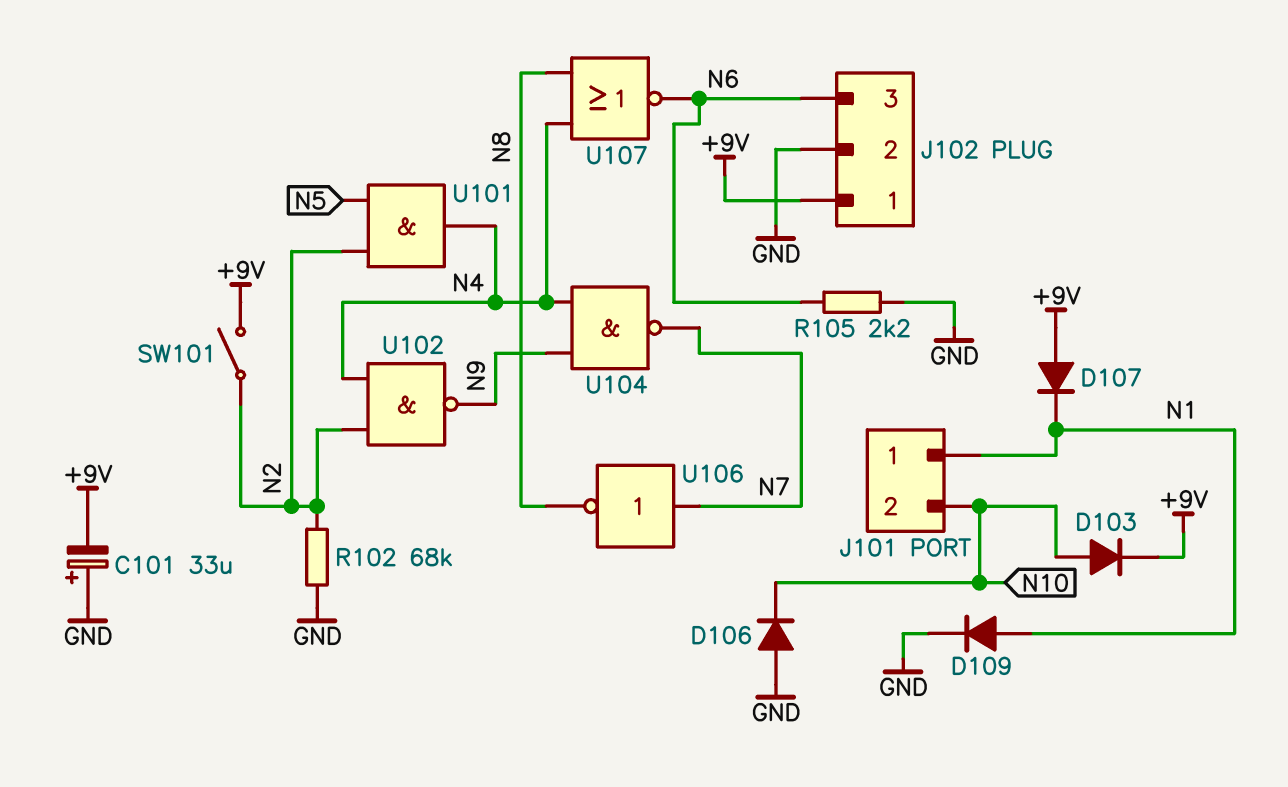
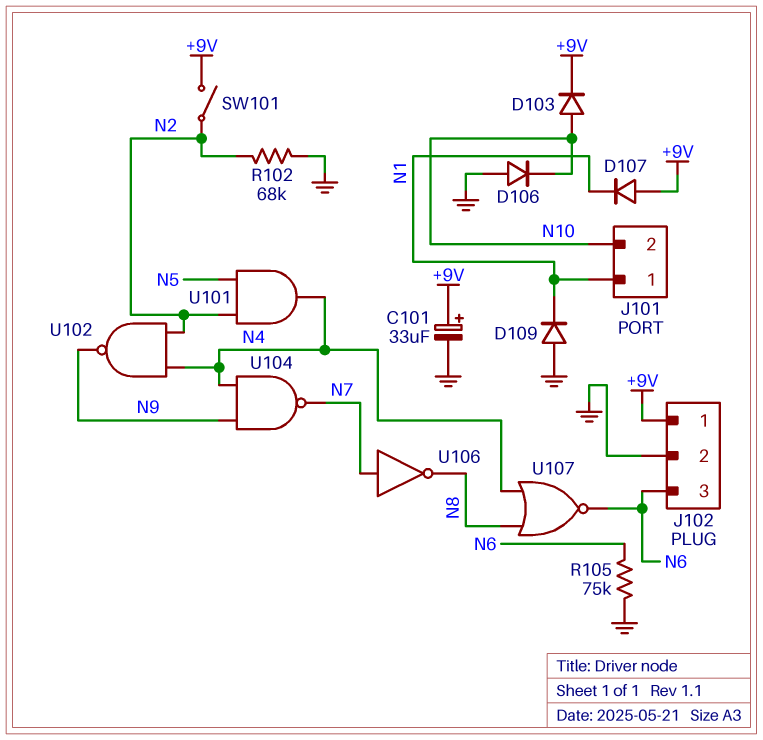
C101: 33uF (plus GND, minus +9V) -> 33uF (plus +9V, minus GND)
D109: diode (A N1, K GND) -> diode (A GND, K N1)
R105: 2.2k (GND, N6) -> 75k (GND, N6)

